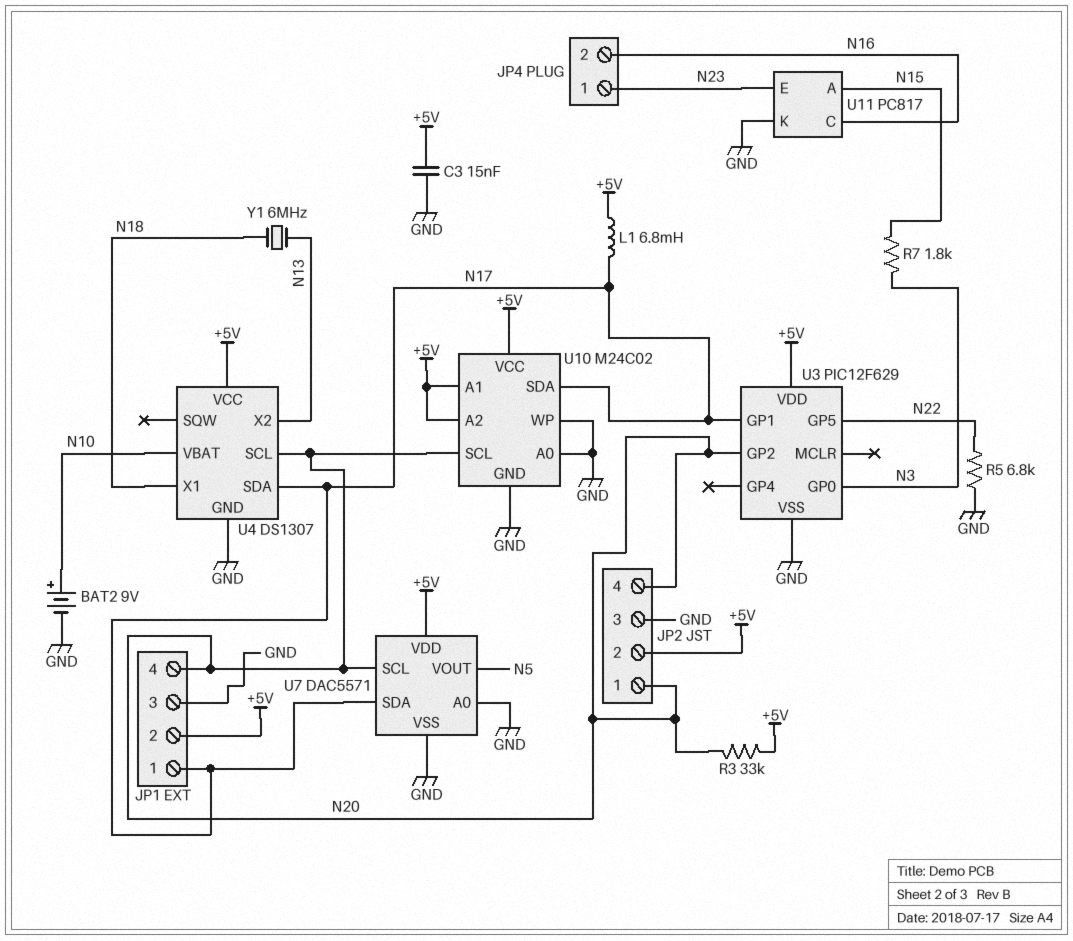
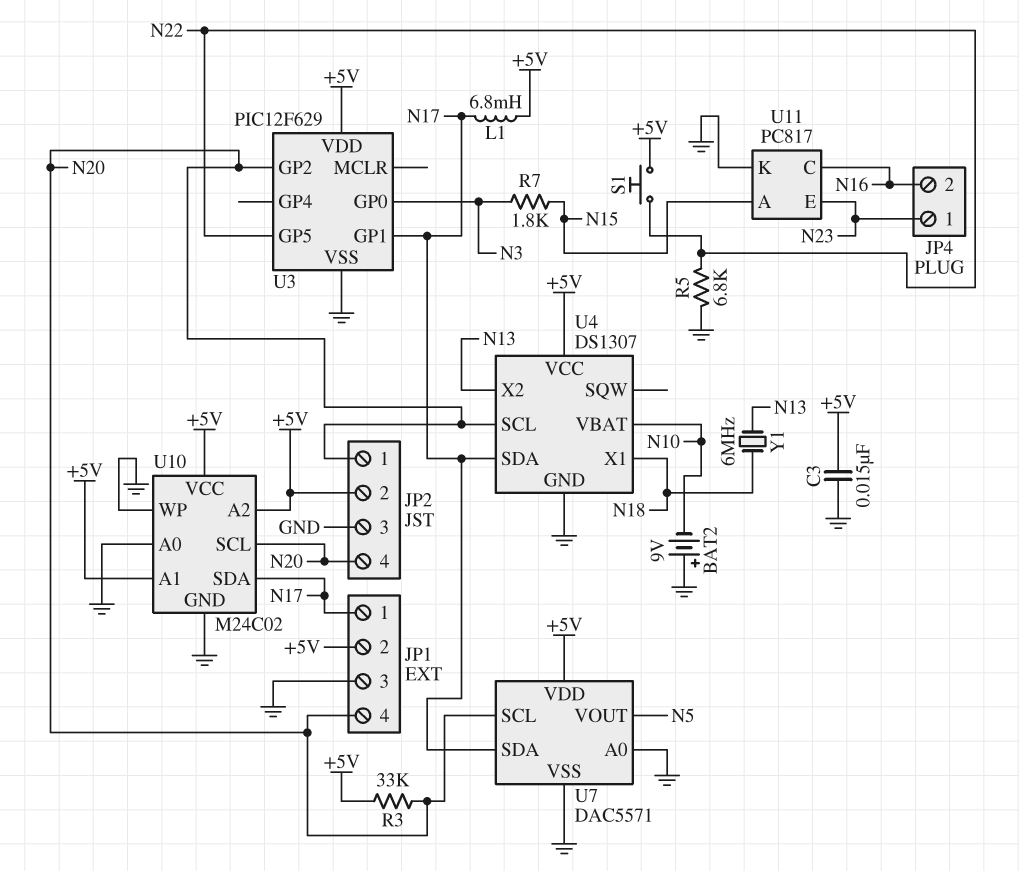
BAT2: 9V (plus N10, minus GND) -> 9V (plus GND, minus N10)
S1: none -> button (+5V, N22)

